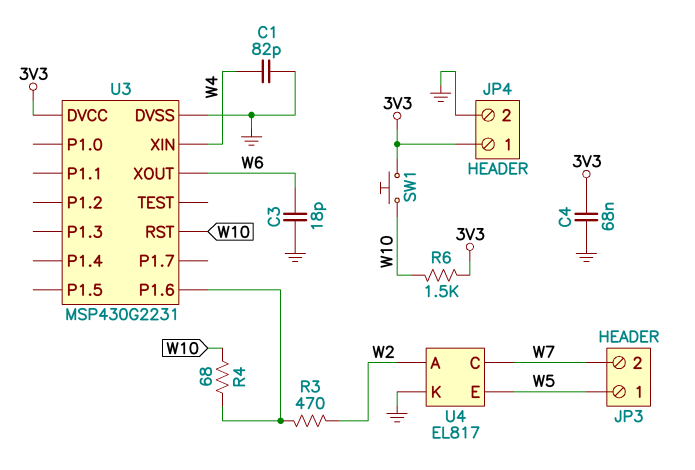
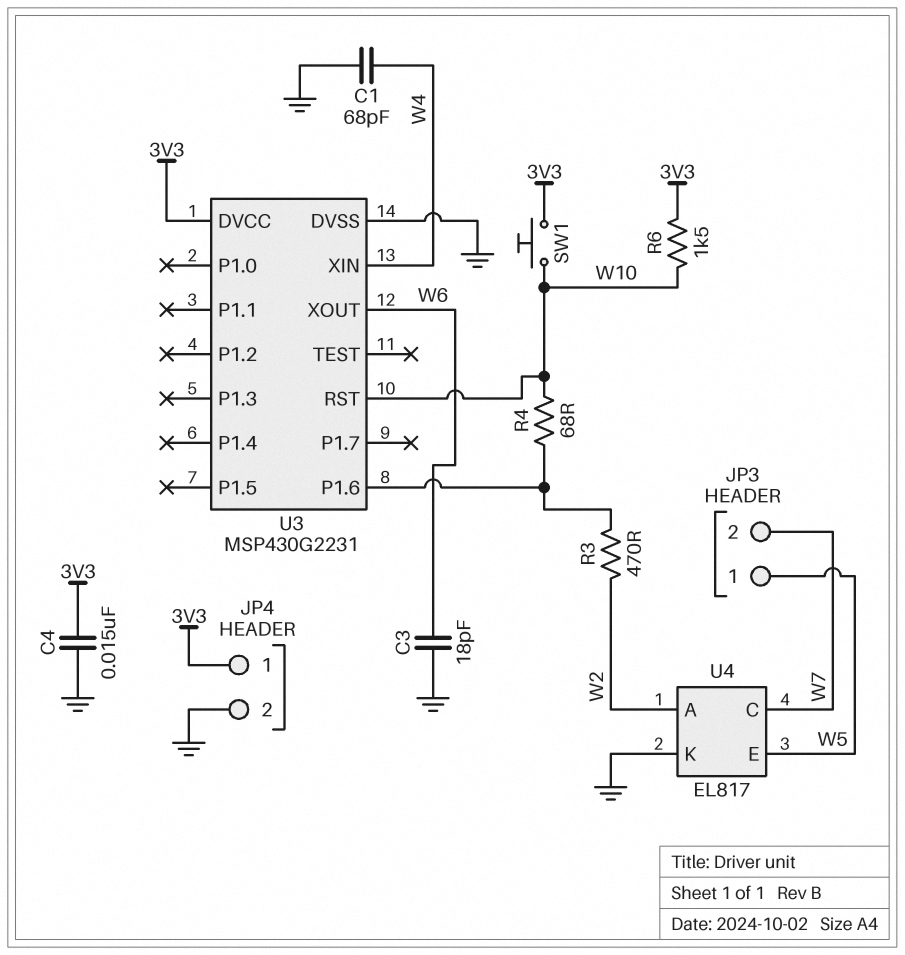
C1: 82pF (GND, W4) -> 68pF (GND, W4)
C4: 68nF (3V3, GND) -> 15nF (3V3, GND)

